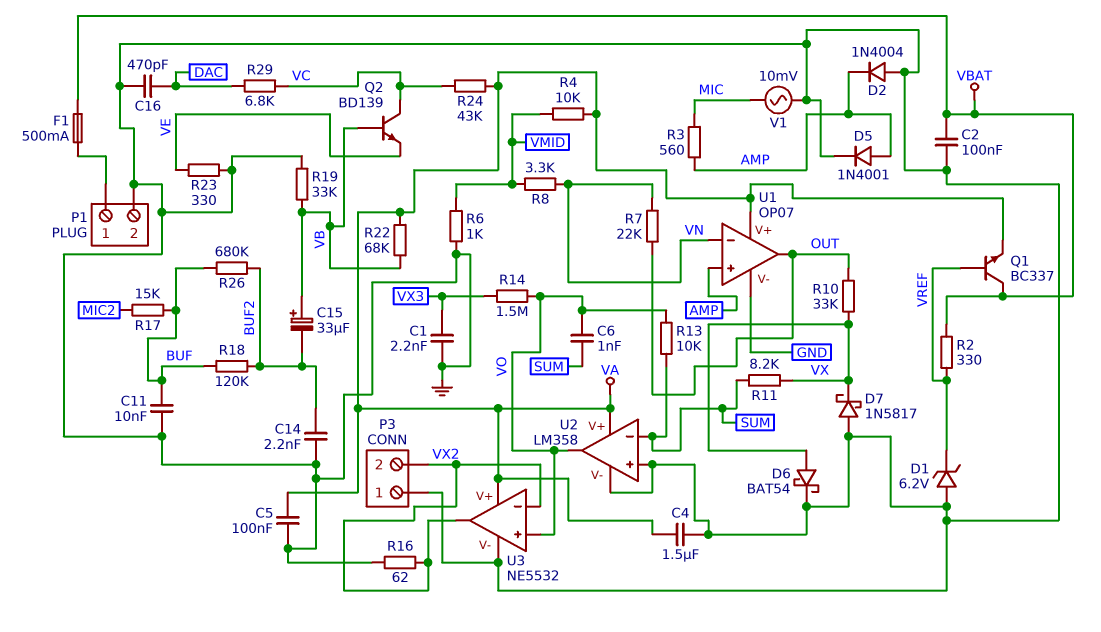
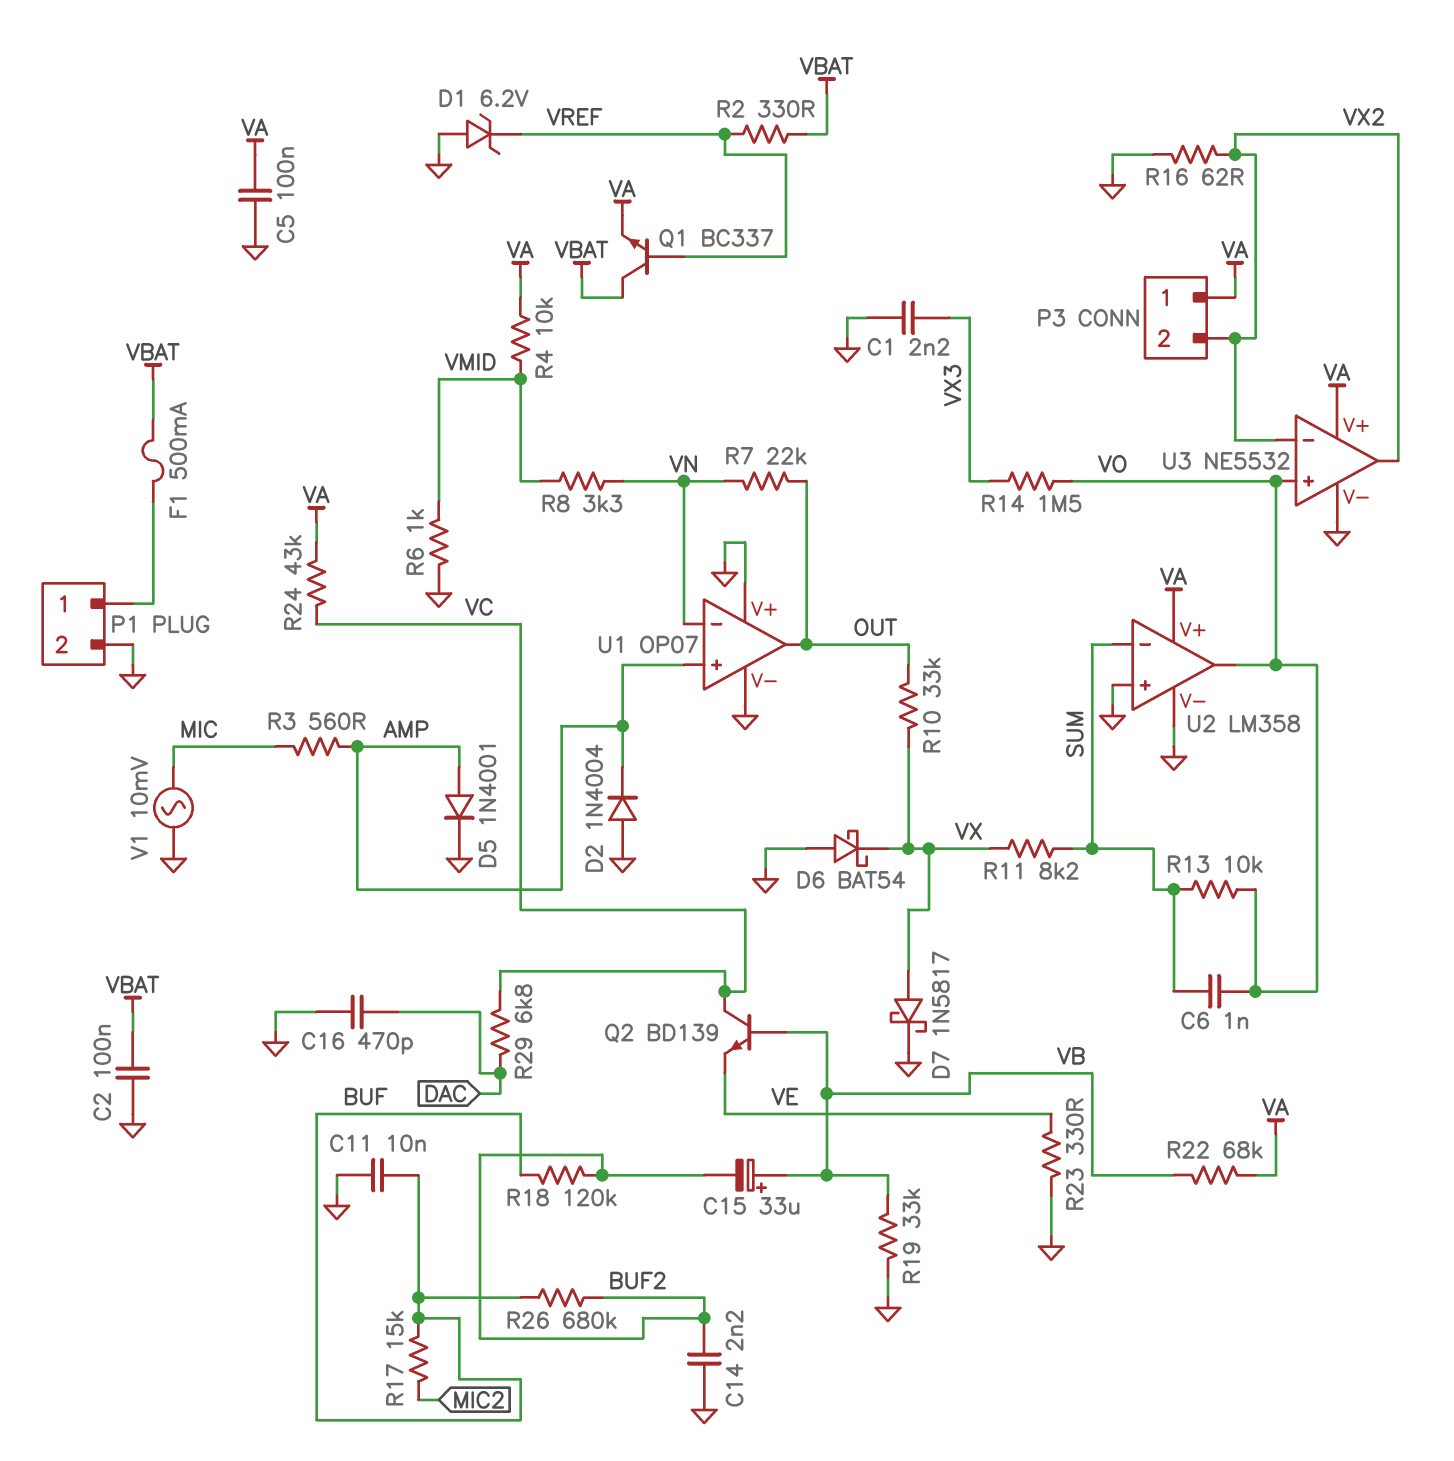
C4: 1.5uF (GND, VA) -> none
D6: schottky BAT54 (A VX, K GND) -> schottky BAT54 (A GND, K VX)
D7: schottky 1N5817 (A GND, K VX) -> schottky 1N5817 (A VX, K GND)
P3 pin 1: GND -> VA
U1 pin V+: VA -> GND

